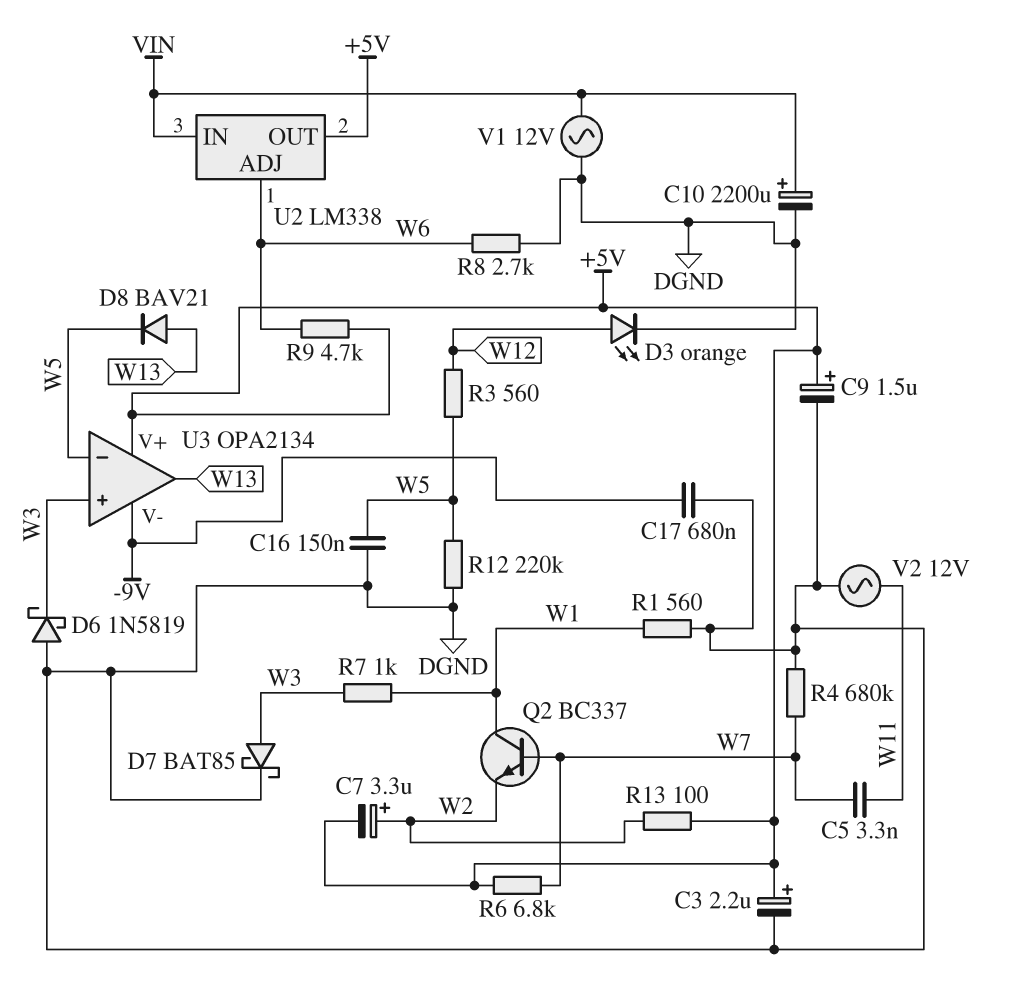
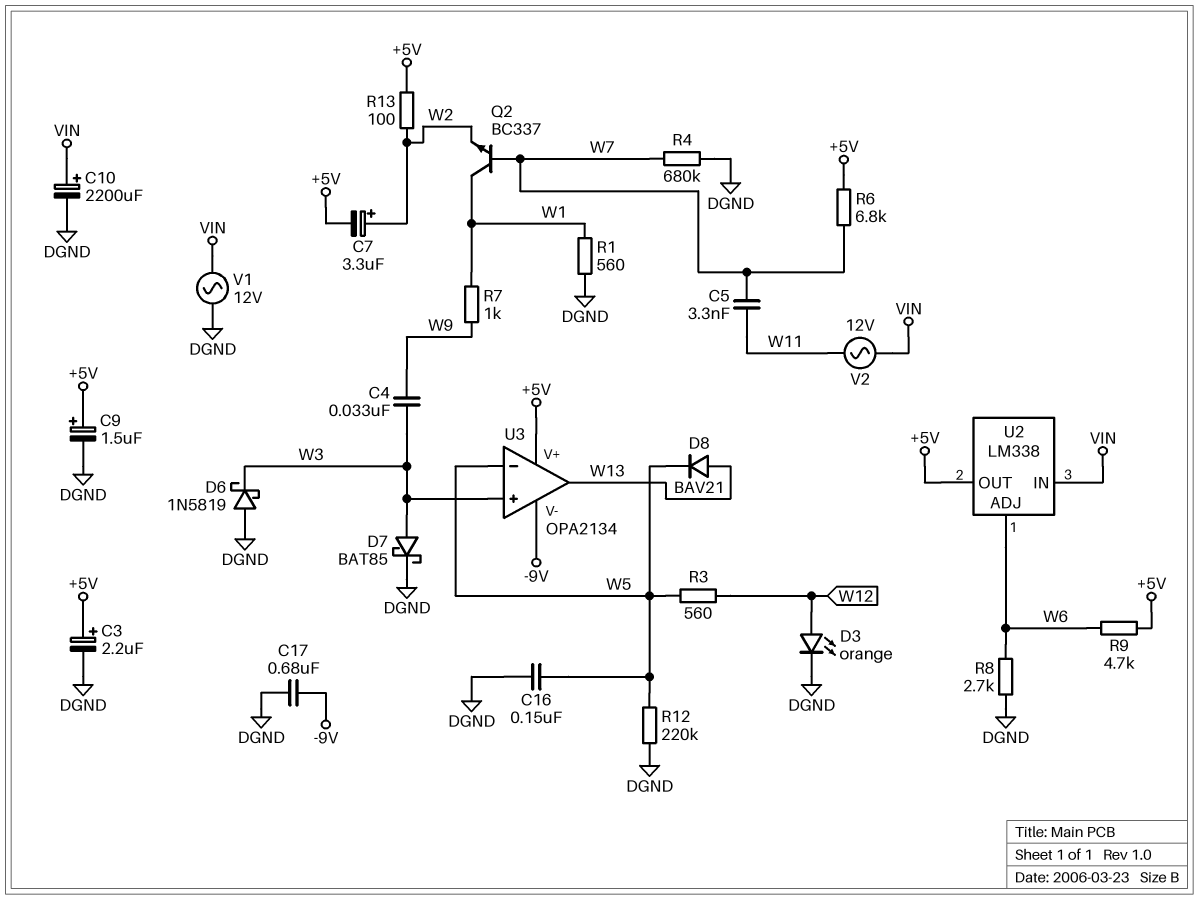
C4: none -> 33nF (W3, W9)
R7: 1k (W1, W3) -> 1k (W1, W9)
V2: AC 12V (DGND, W11) -> AC 12V (VIN, W11)

